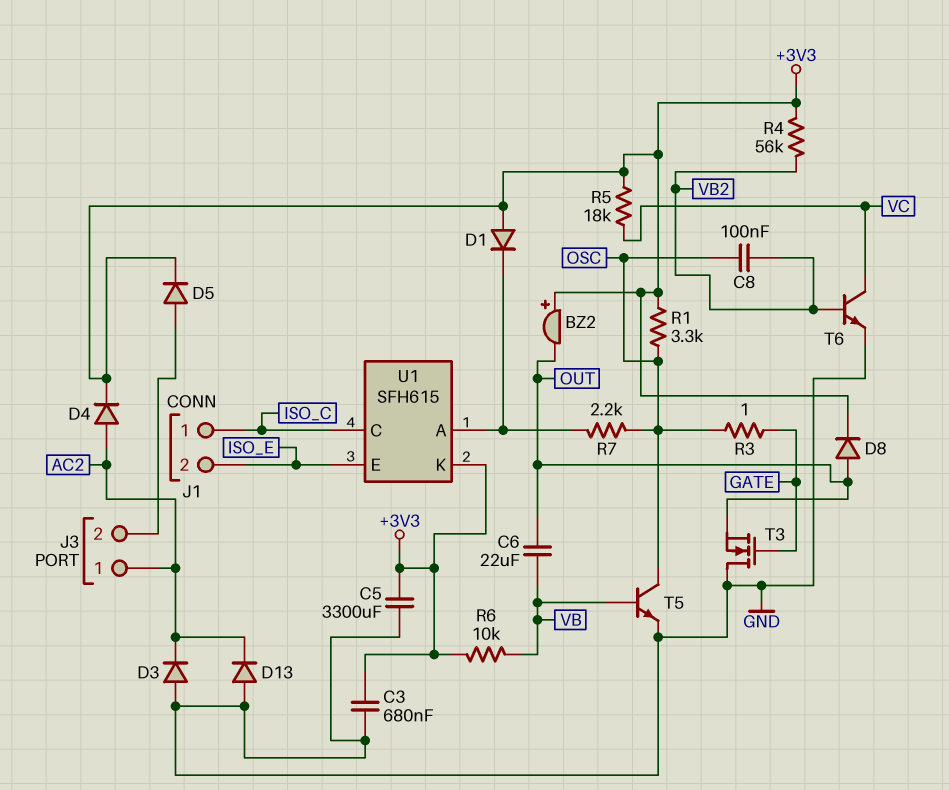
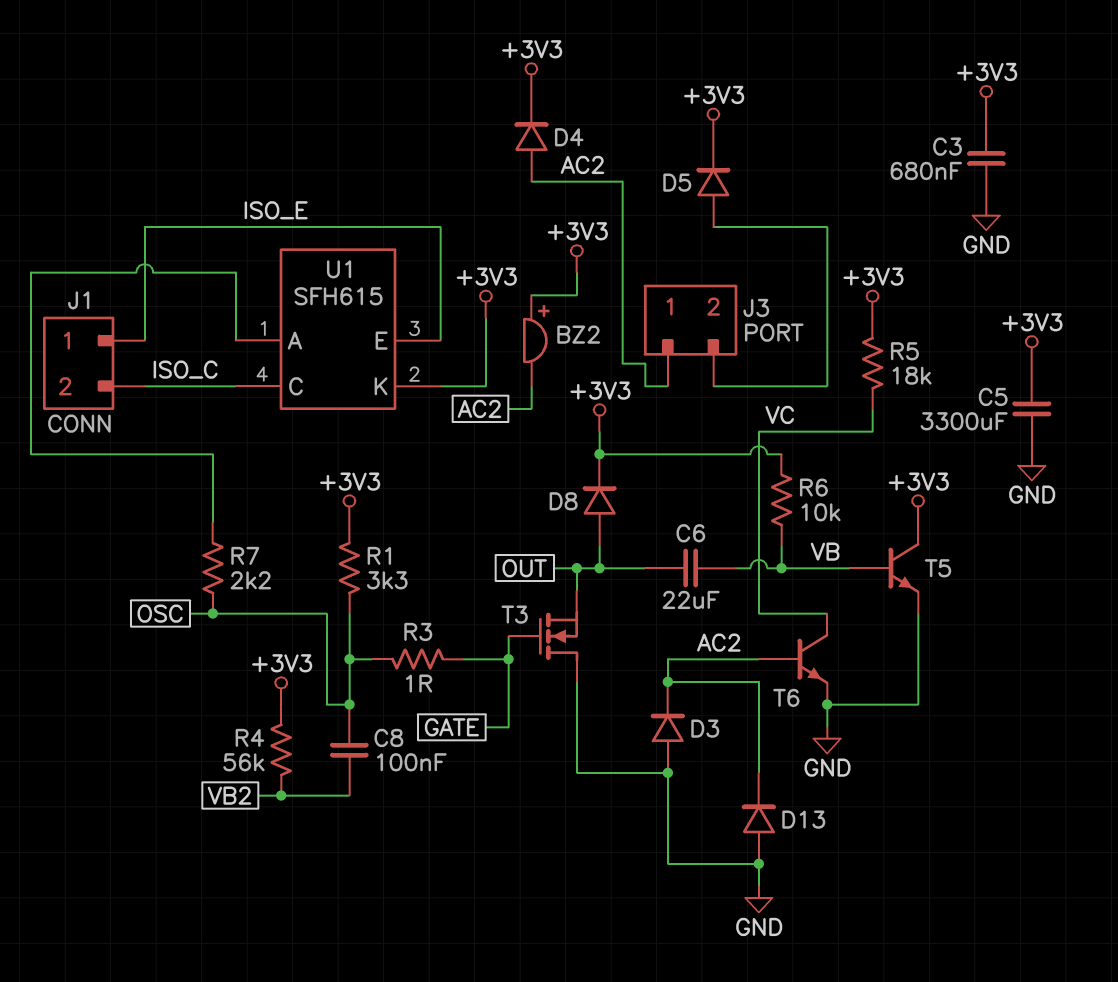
BZ2: buzzer (plus +3V3, minus OUT) -> buzzer (plus +3V3, minus AC2)
D1: diode (A +3V3, K U1/A) -> none
J1 pin 1: ISO_C -> ISO_E
J1 pin 2: ISO_E -> ISO_C
T5: NPN (B VB, C OSC, E GND) -> NPN (B VB, C +3V3, E GND)
T6: NPN (B VB2, C VC, E GND) -> NPN (B AC2, C VC, E GND)

